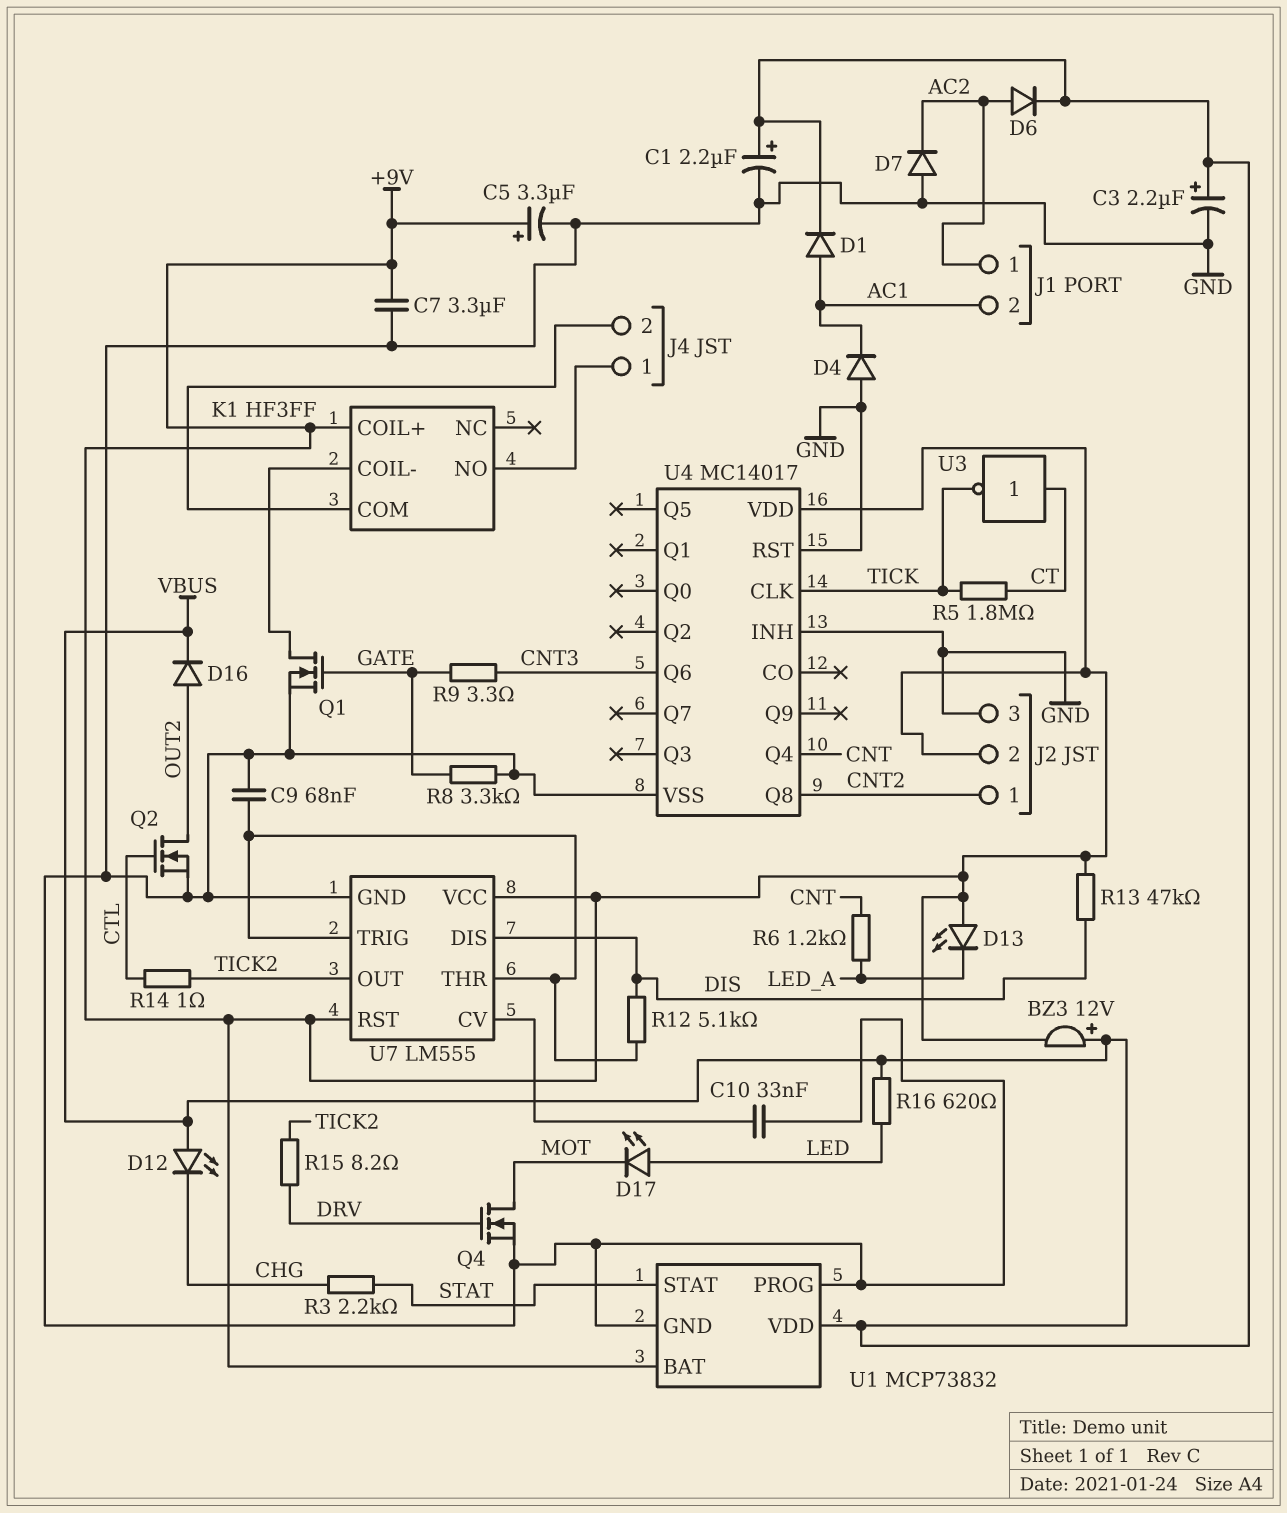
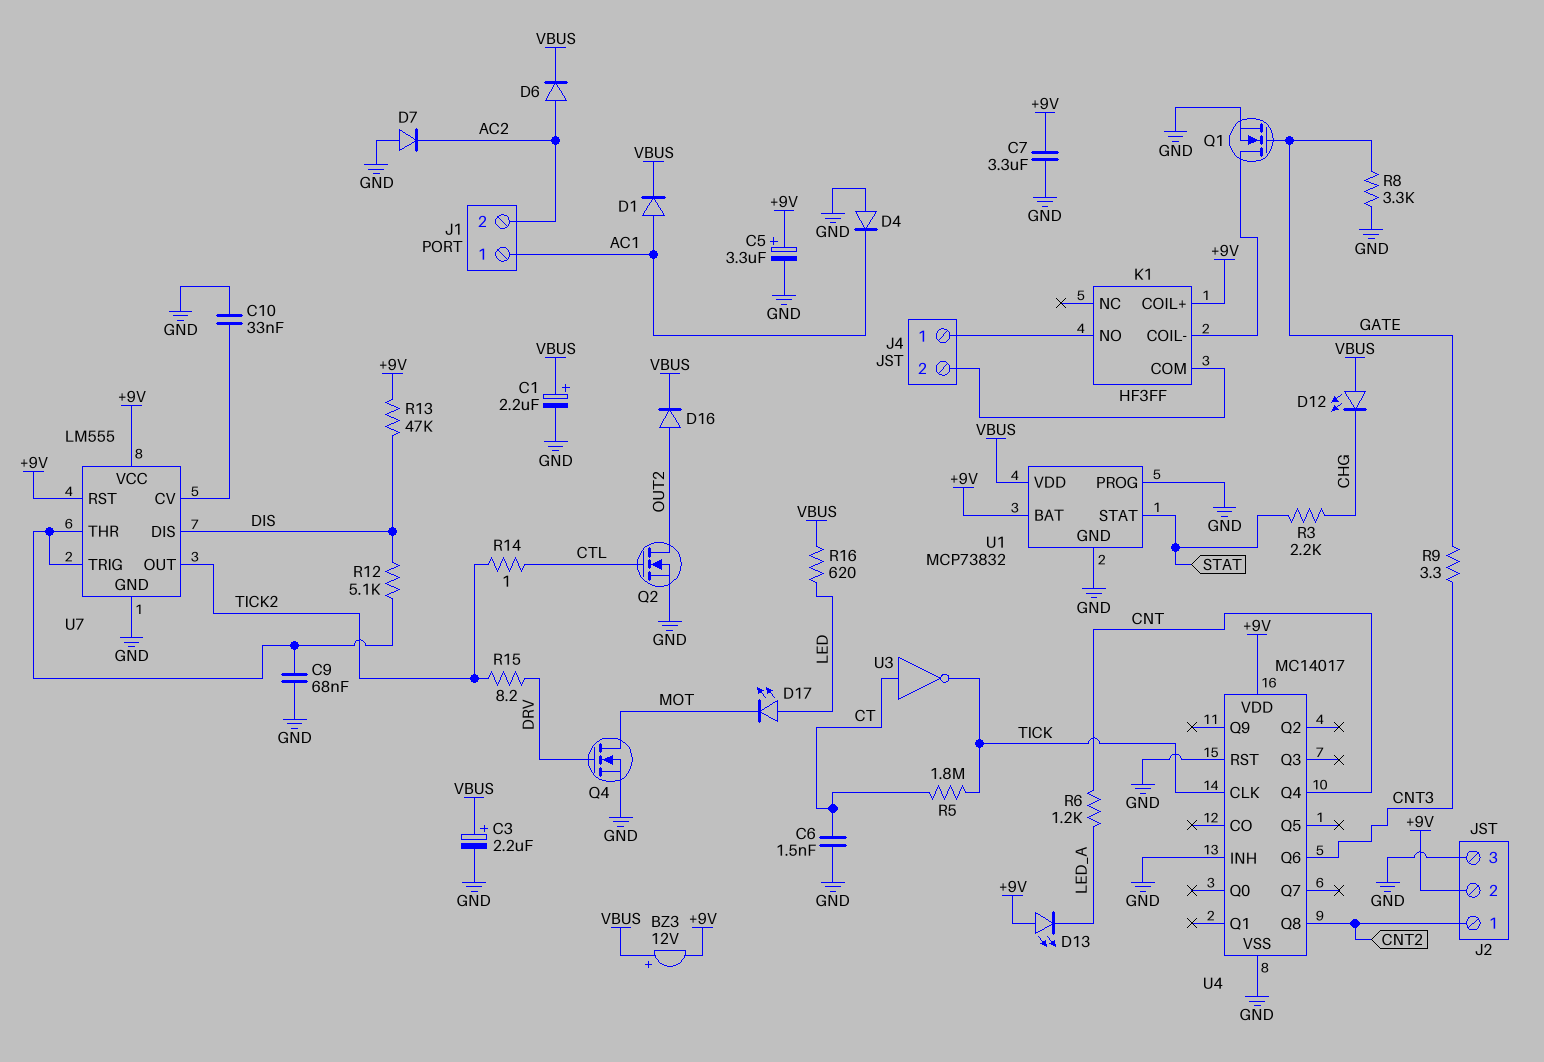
C6: none -> 1.5nF (CT, GND)
J1 pin 1: AC2 -> AC1
J1 pin 2: AC1 -> AC2

